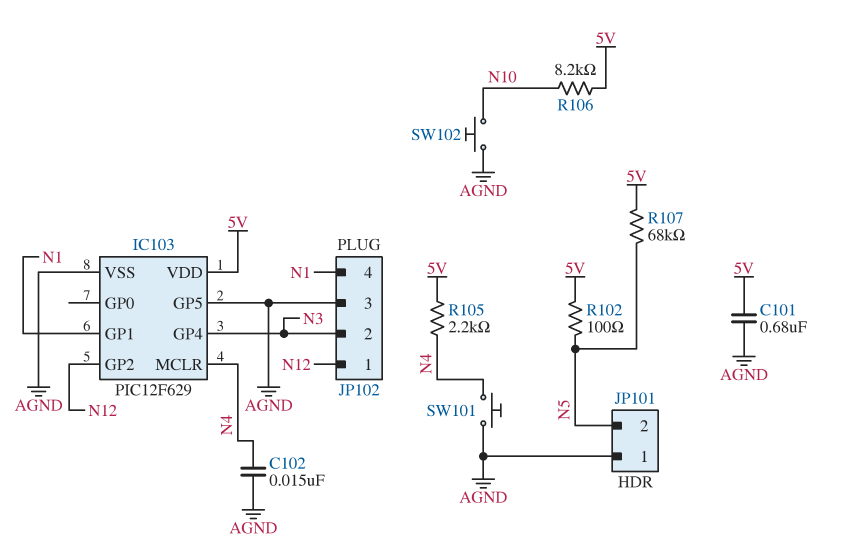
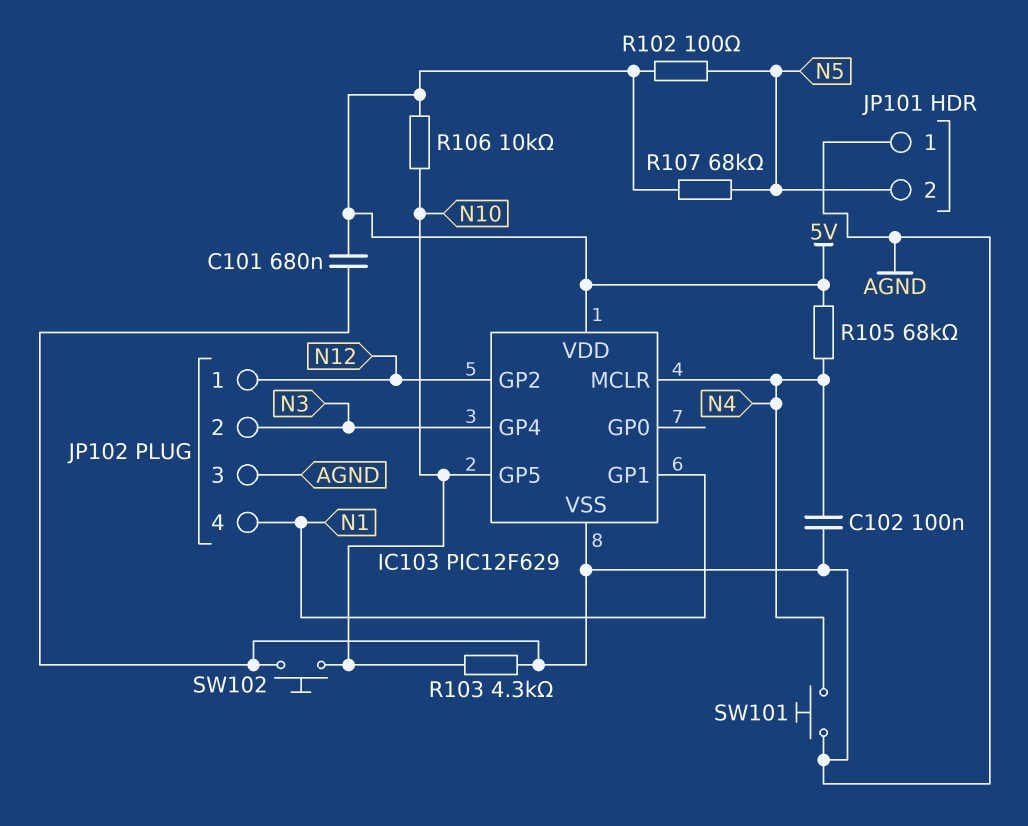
C102: 15nF (AGND, N4) -> 100nF (AGND, N4)
IC103 pin GP5: AGND -> N10
R103: none -> 4.3k (AGND, N10)
R105: 2.2k (5V, N4) -> 68k (5V, N4)
R106: 8.2k (5V, N10) -> 10k (5V, N10)

